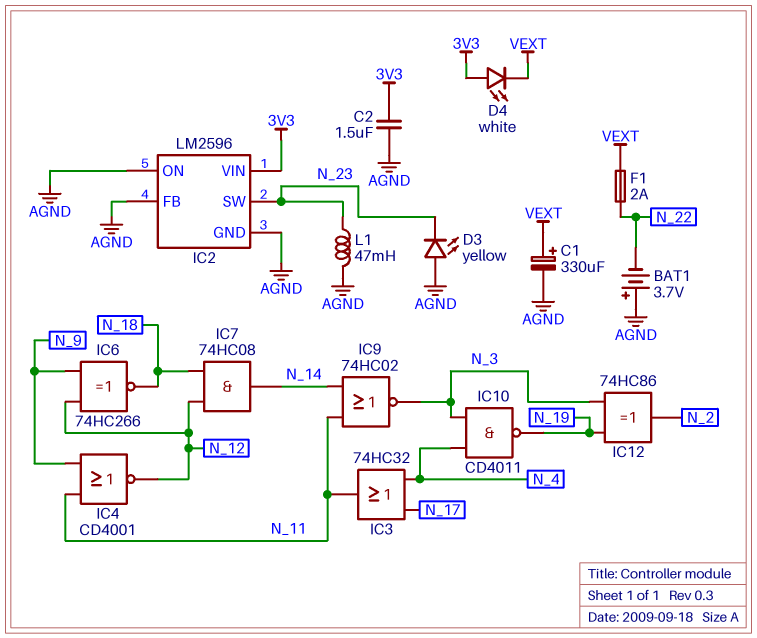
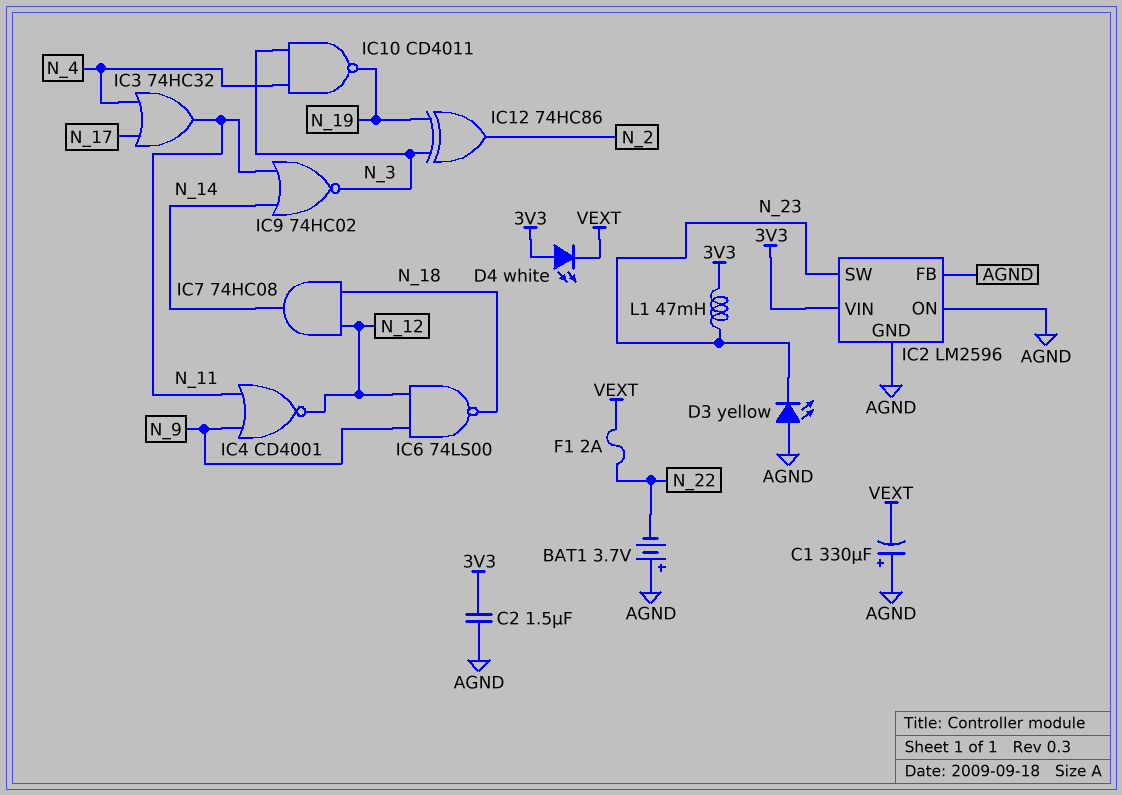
C1: 330uF (plus VEXT, minus AGND) -> 330uF (plus AGND, minus VEXT)
IC6: XNOR 74HC266 (in N_9, in N_12, out N_18) -> NAND 74LS00 (in N_9, in N_12, out N_18)
L1: 47mH (AGND, N_23) -> 47mH (3V3, N_23)

